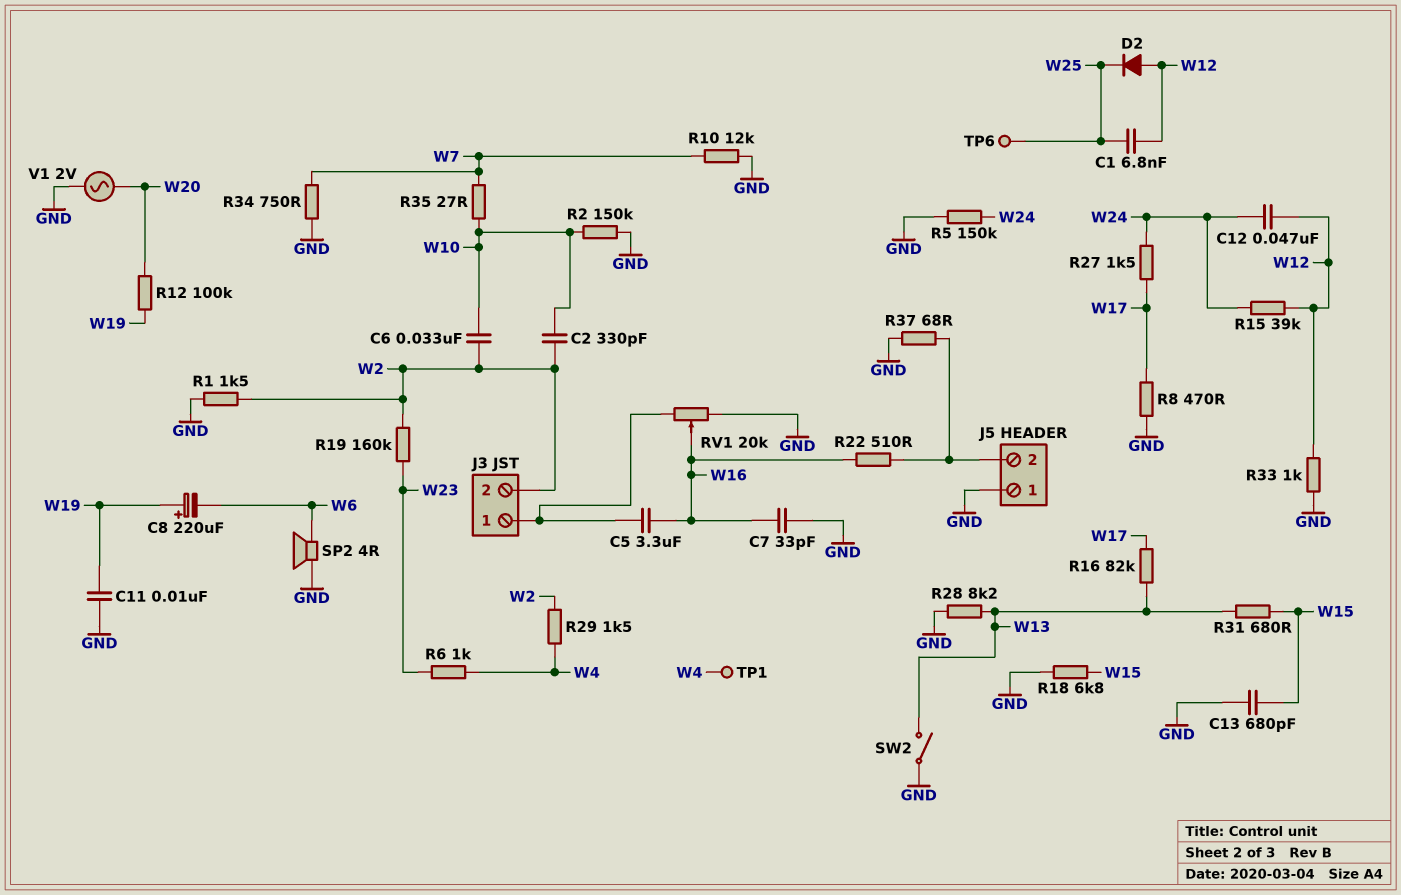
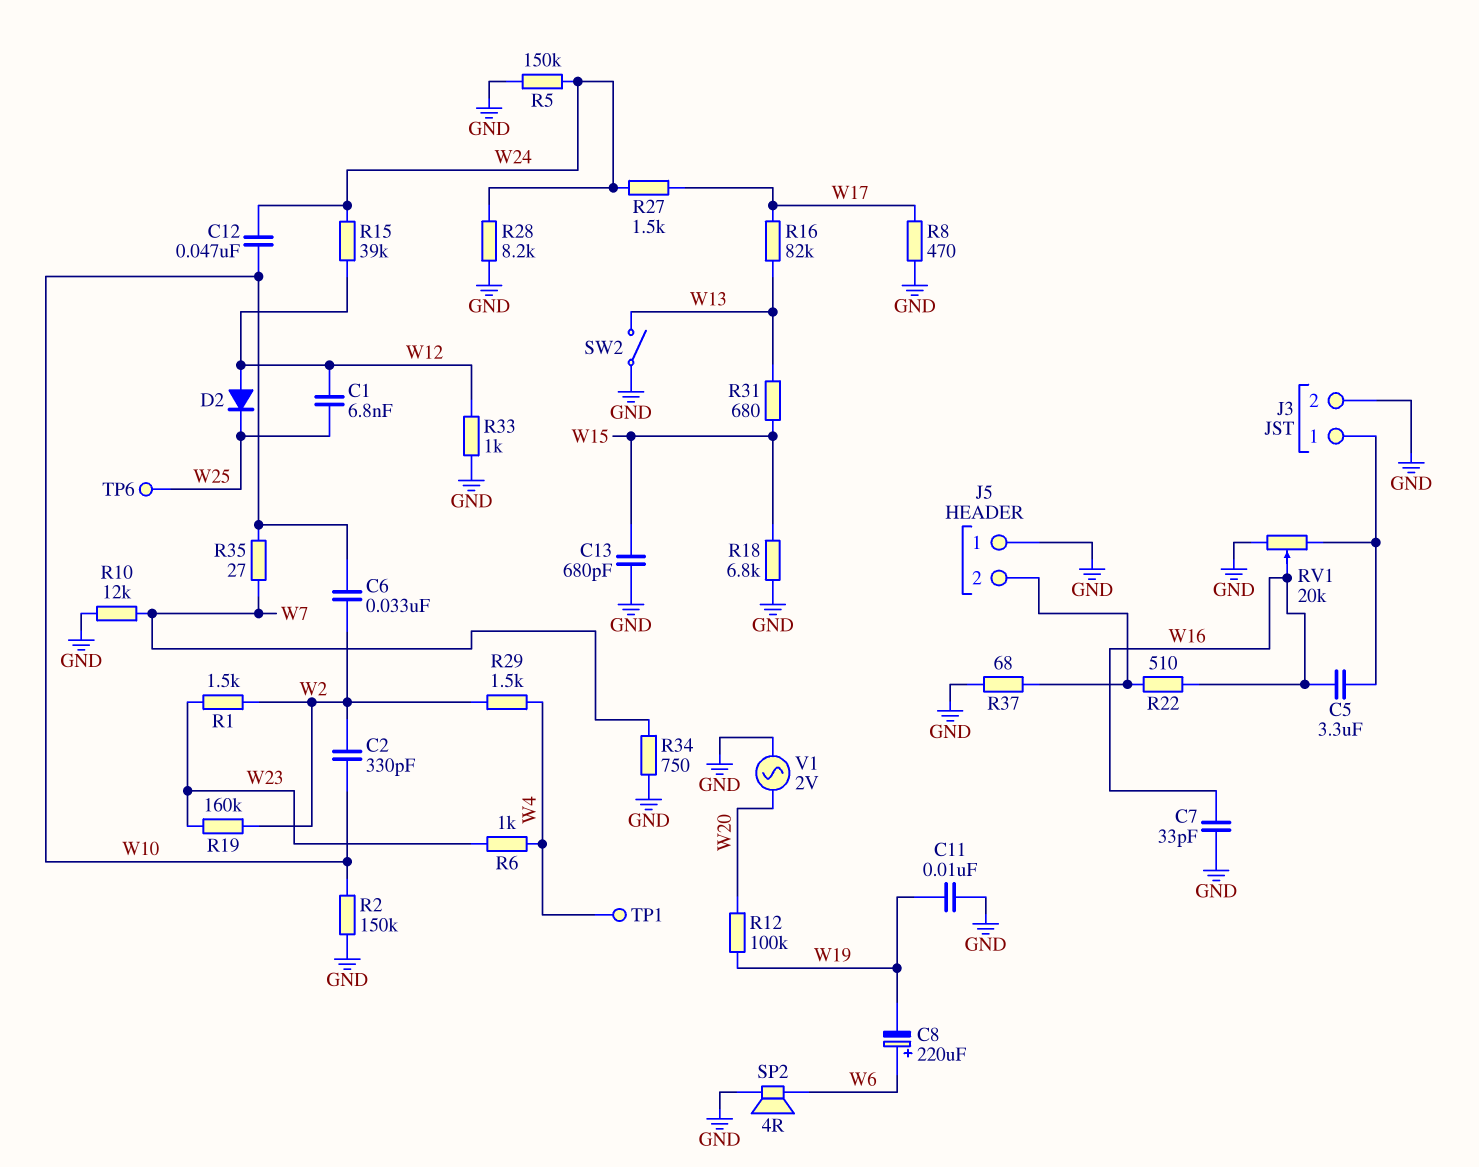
C8: 220uF (plus W19, minus W6) -> 220uF (plus W6, minus W19)
C12: 47nF (W12, W24) -> 47nF (W10, W24)
J3 pin 2: W2 -> GND
R1: 1.5k (GND, W2) -> 1.5k (W2, W23)
R28: 8.2k (GND, W13) -> 8.2k (GND, W24)

